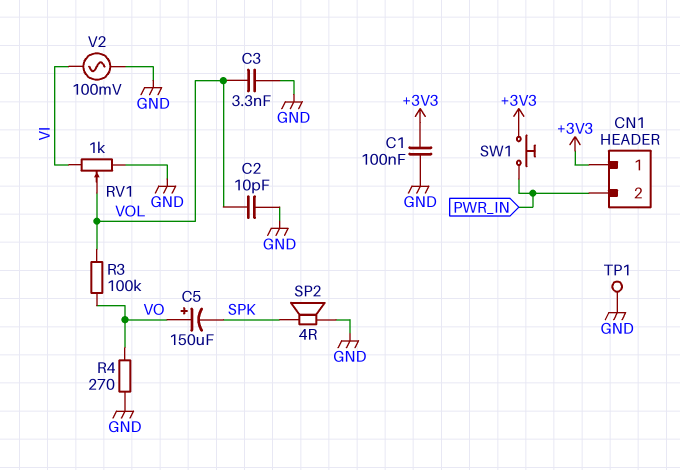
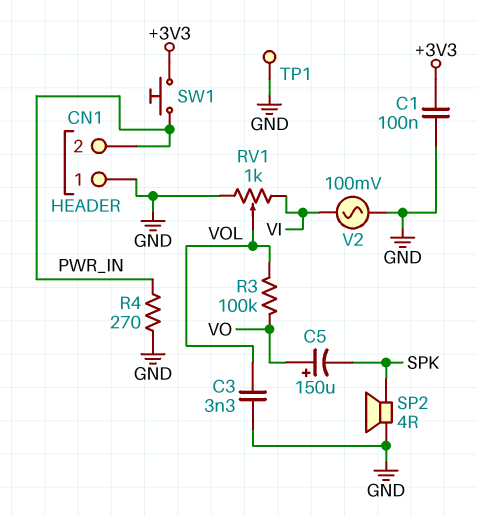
C2: 10pF (GND, VOL) -> none
CN1 pin 1: +3V3 -> GND
R4: 270 (GND, VO) -> 270 (GND, PWR_IN)

